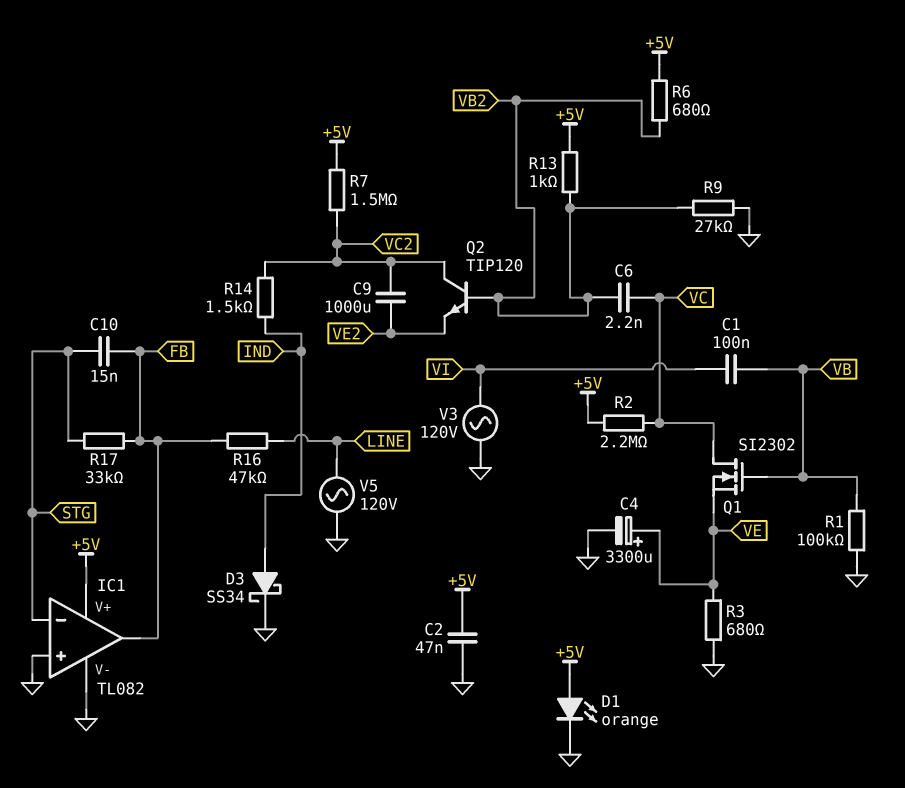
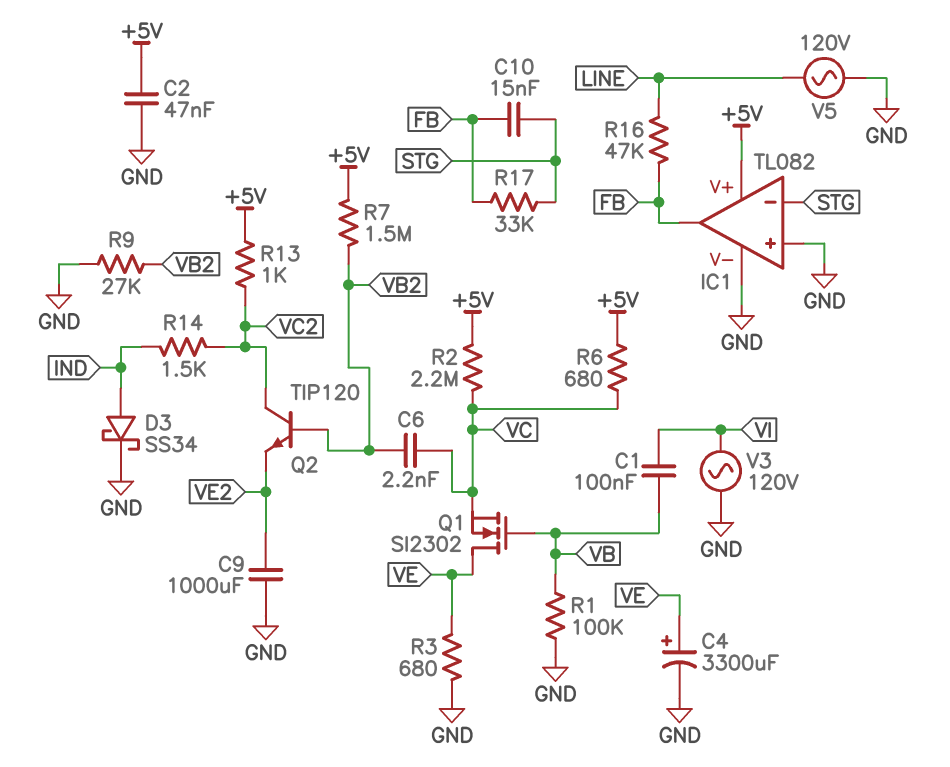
C9: 1000uF (VC2, VE2) -> 1000uF (GND, VE2)
D1: LED orange (A +5V, K GND) -> none
Q1: NMOS SI2302 (G VB, D VC, S VE) -> NMOS SI2302 (G VB, D VE, S VC)
R6: 680 (+5V, VB2) -> 680 (+5V, VC)
R7: 1.5M (+5V, VC2) -> 1.5M (+5V, VB2)
R13: 1k (+5V, VB2) -> 1k (+5V, VC2)

